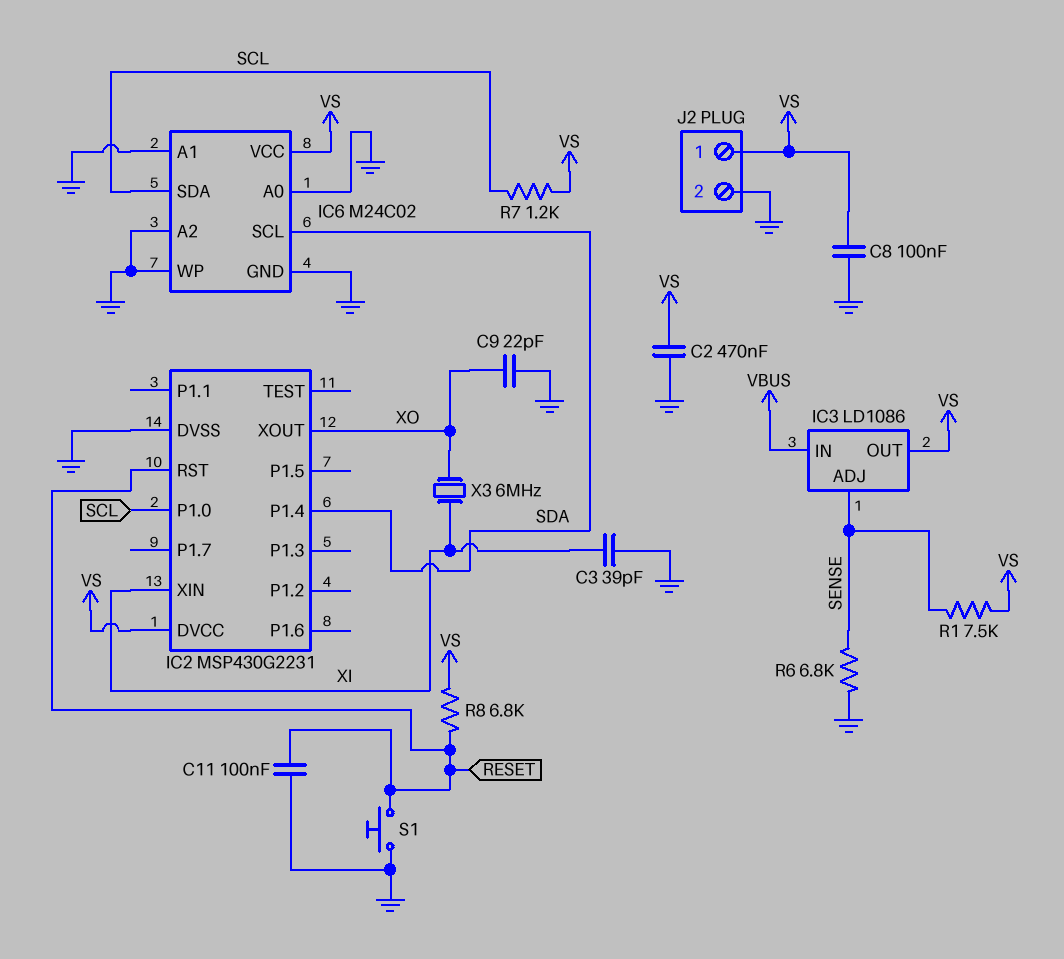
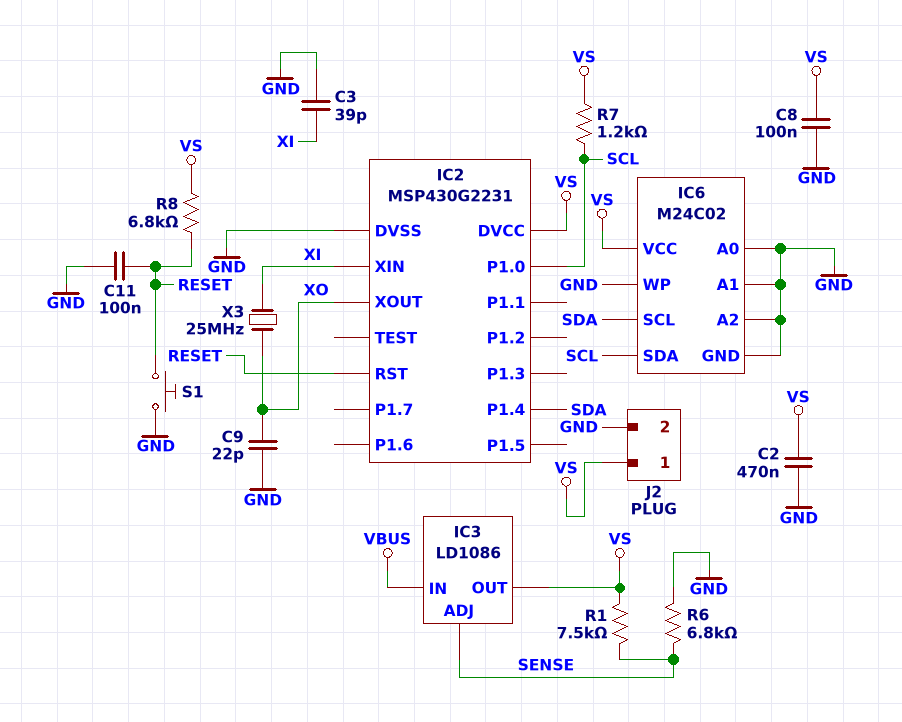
X3: 6MHz (XI, XO) -> 25MHz (XI, XO)

